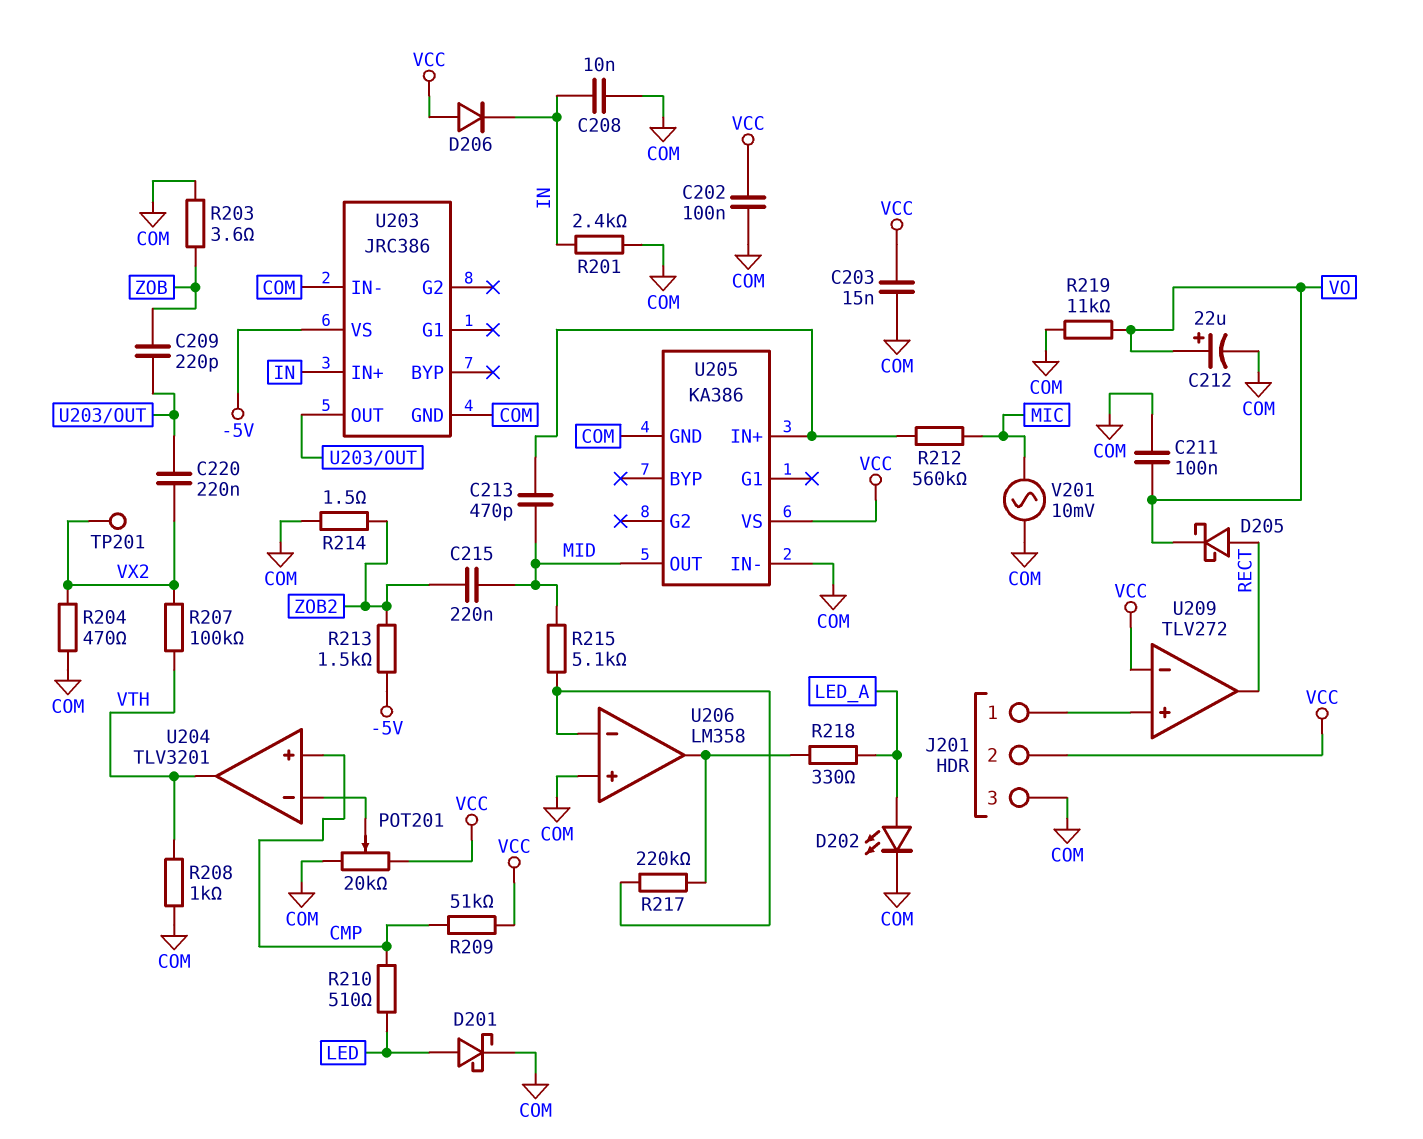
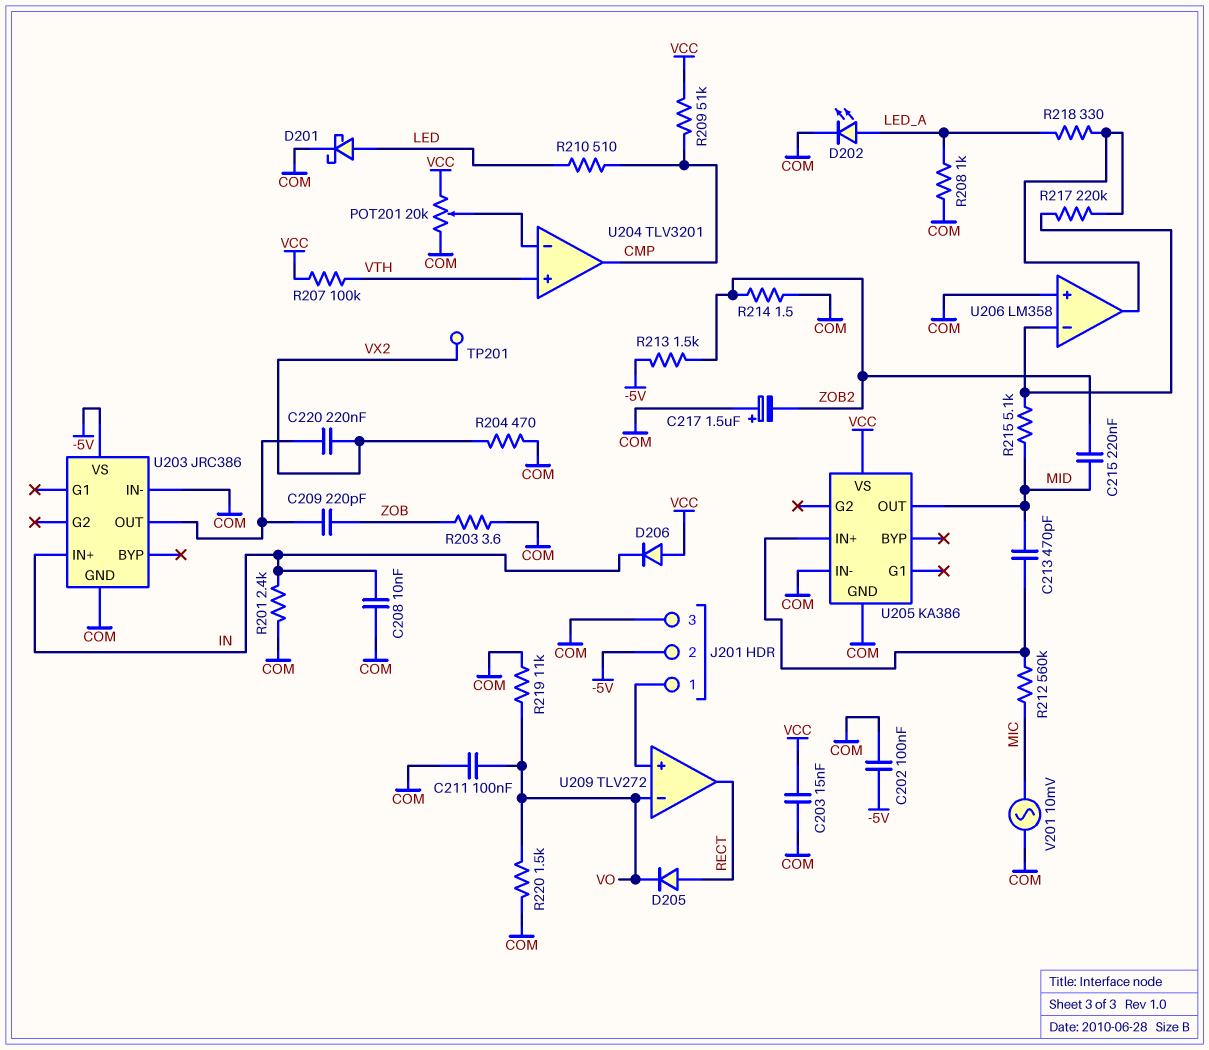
C202: 100nF (COM, VCC) -> 100nF (-5V, COM)
C212: 22uF (plus VO, minus COM) -> none
C217: none -> 1.5uF (plus COM, minus ZOB2)
D205: schottky (A RECT, K VO) -> diode (A RECT, K VO)
J201 pin 2: VCC -> -5V
R207: 100k (VTH, VX2) -> 100k (VCC, VTH)
R208: 1k (COM, VTH) -> 1k (COM, LED_A)
R220: none -> 1.5k (COM, VO)
U204 pin in+: CMP -> VTH
U204 pin out: VTH -> CMP
U209 pin in-: VCC -> VO

